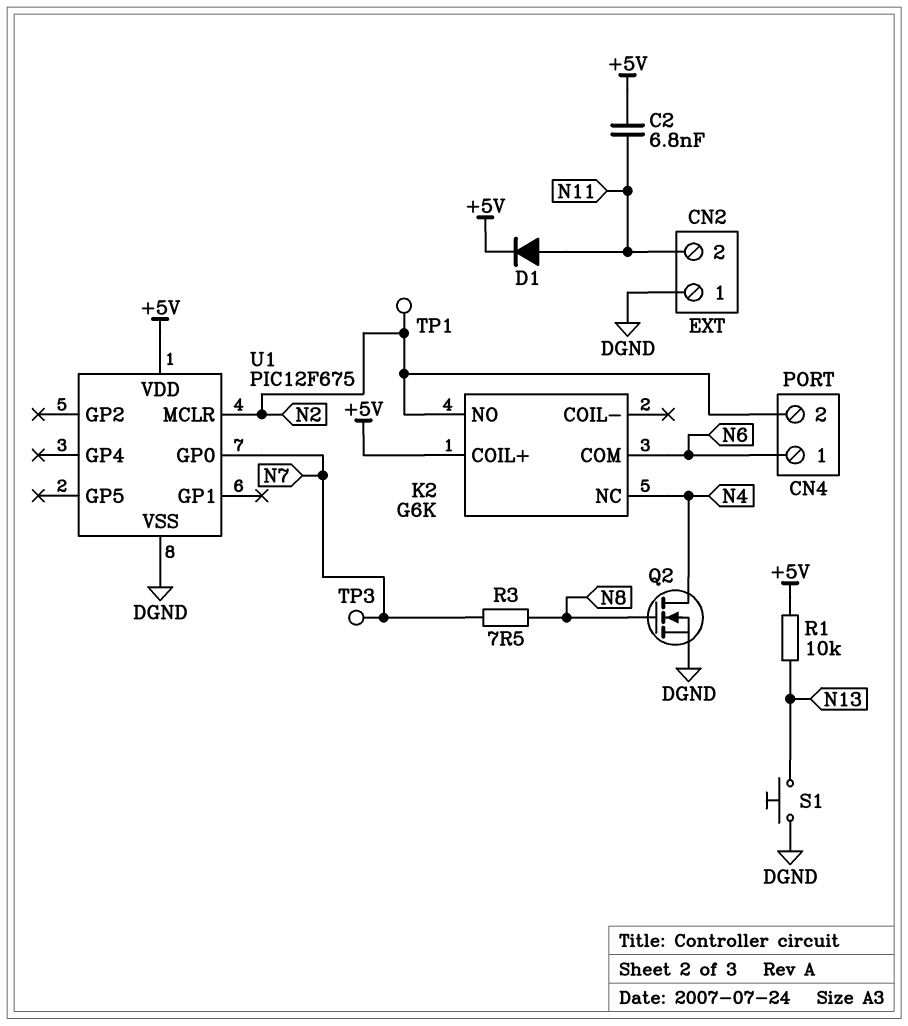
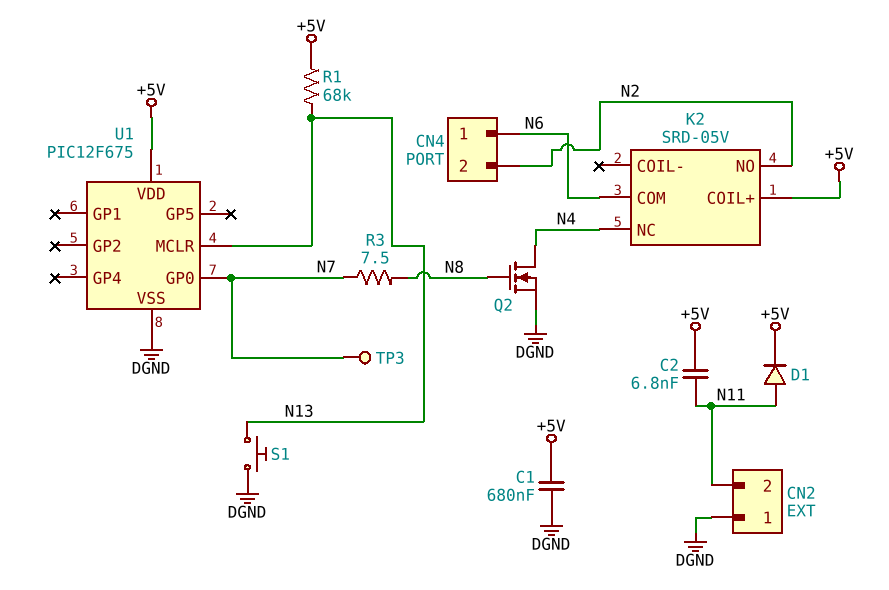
C1: none -> 680nF (+5V, DGND)
K2: G6K -> SRD-05V
R1: 10k (+5V, N13) -> 68k (+5V, N13)
TP1: test point (N2) -> none
U1 pin MCLR: N2 -> N13

